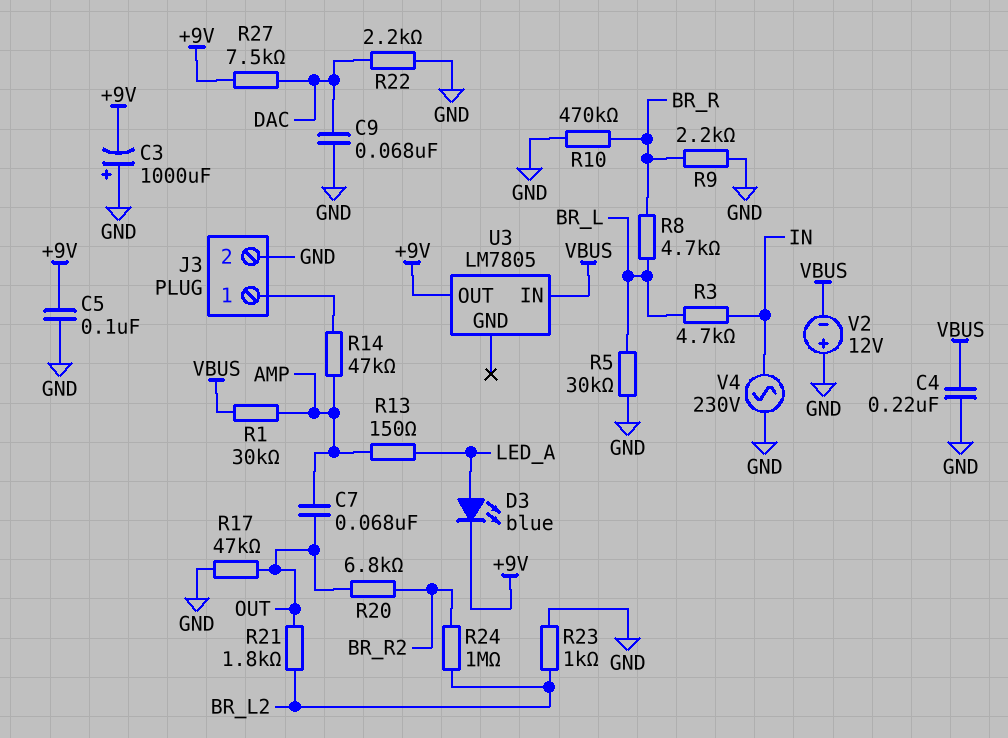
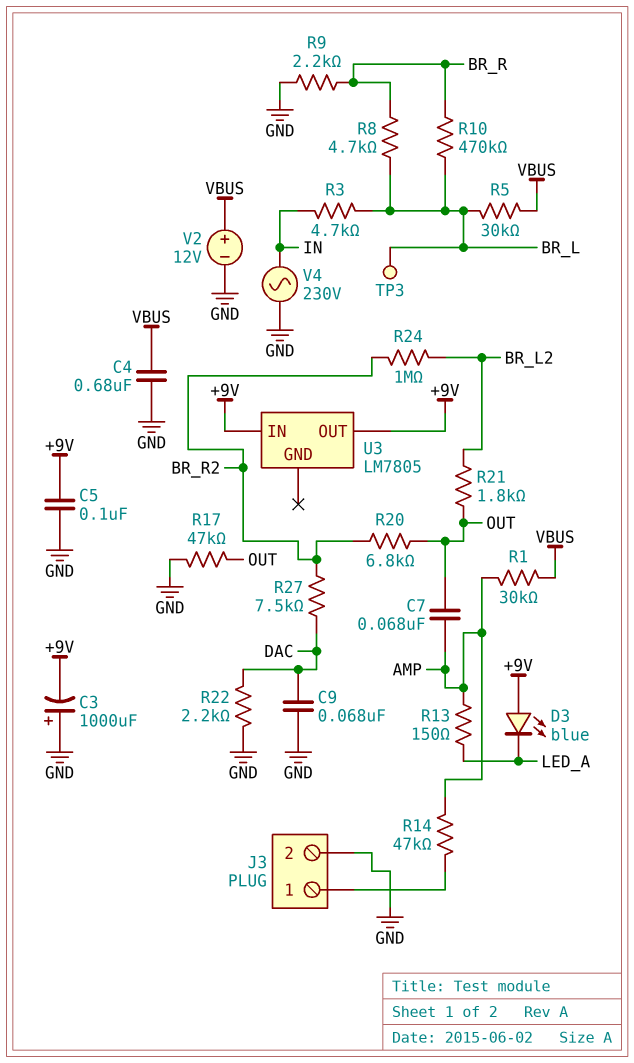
C4: 220nF (GND, VBUS) -> 680nF (GND, VBUS)
D3: LED blue (A LED_A, K +9V) -> LED blue (A +9V, K LED_A)
R5: 30k (BR_L, GND) -> 30k (BR_L, VBUS)
R10: 470k (BR_R, GND) -> 470k (BR_L, BR_R)
R23: 1k (BR_L2, GND) -> none
R27: 7.5k (+9V, DAC) -> 7.5k (BR_R2, DAC)
TP3: none -> test point (BR_L)
U3 pin IN: VBUS -> +9V
V2: 12V (plus GND, minus VBUS) -> 12V (plus VBUS, minus GND)

